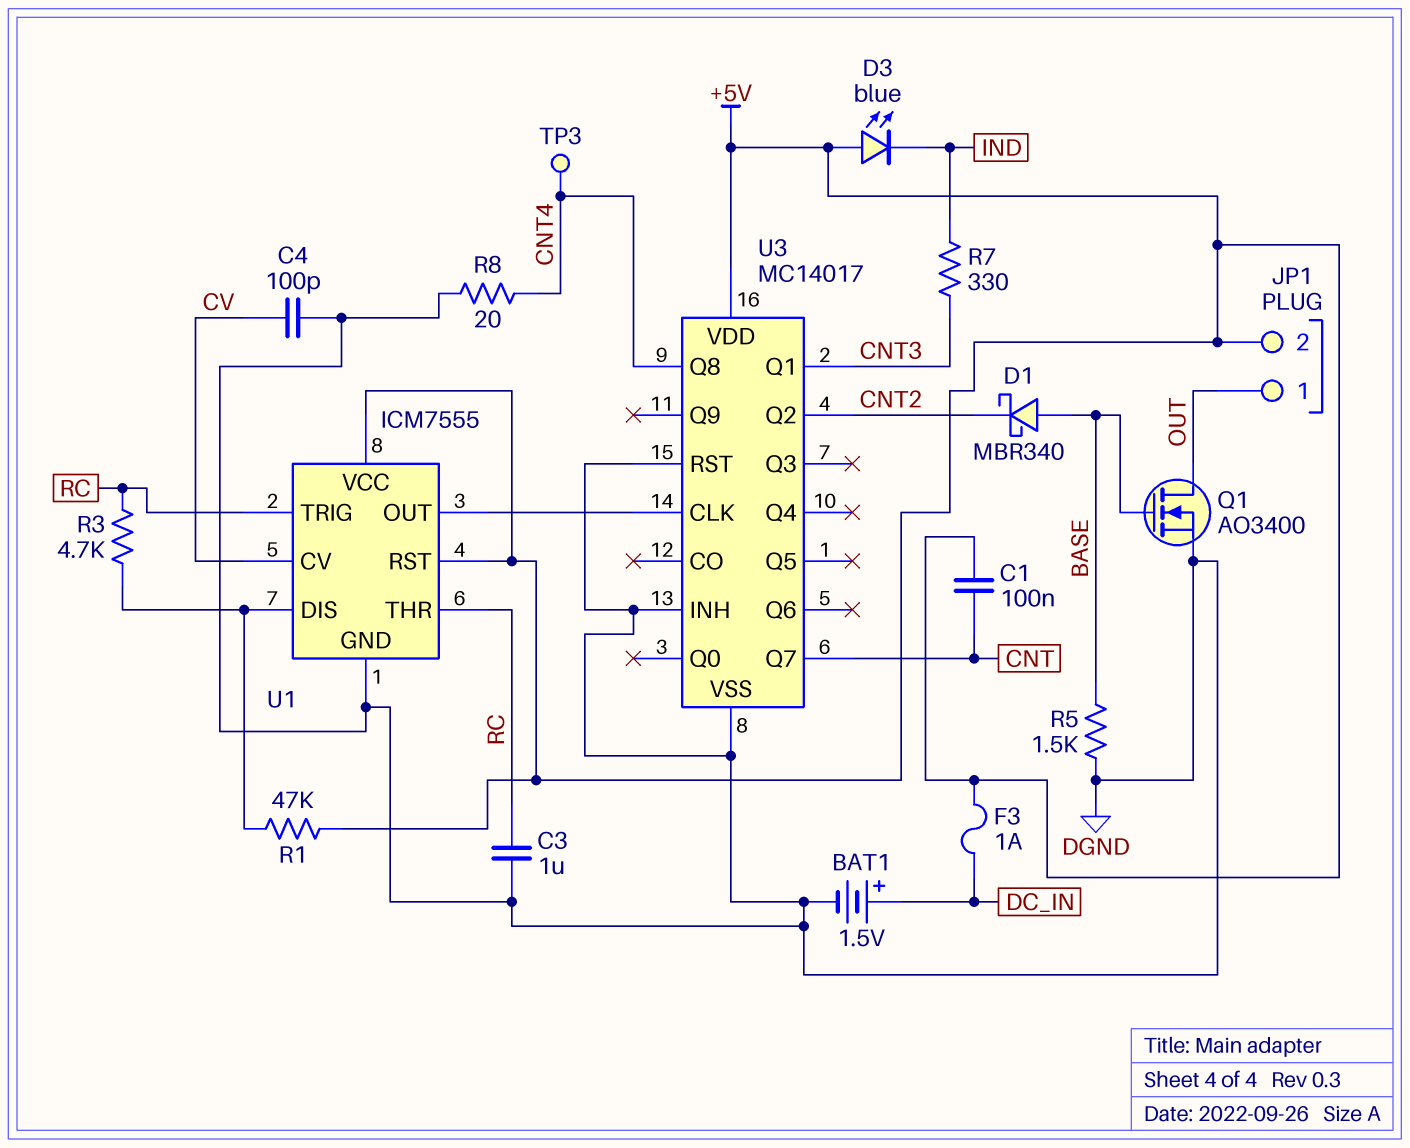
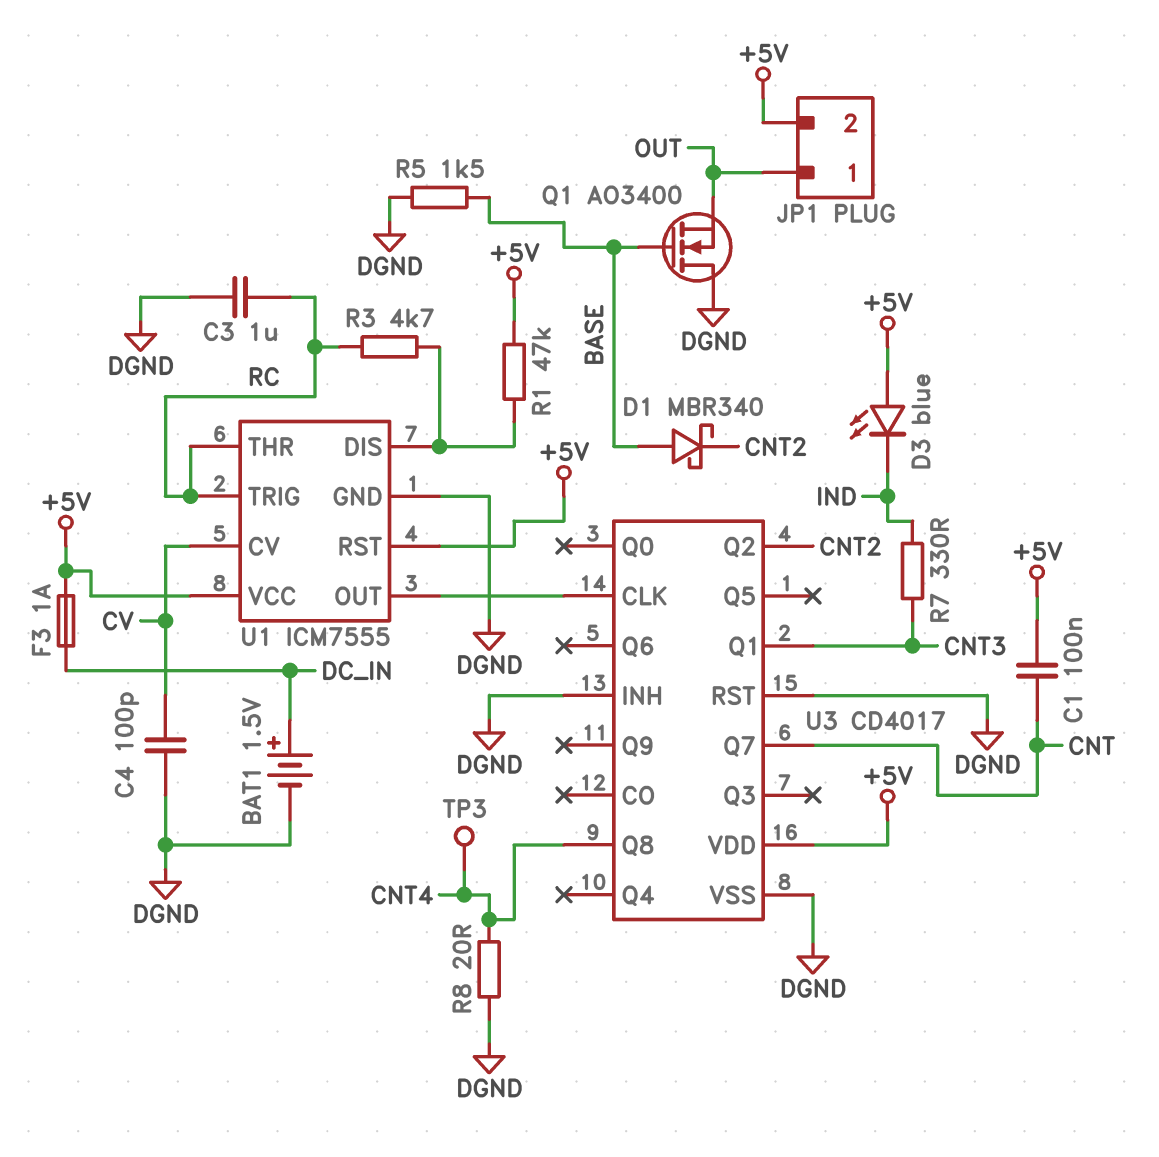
Q1: NMOS AO3400 (G BASE, D OUT, S DGND) -> NMOS AO3400 (G BASE, D DGND, S OUT)
U3: MC14017 -> CD4017

